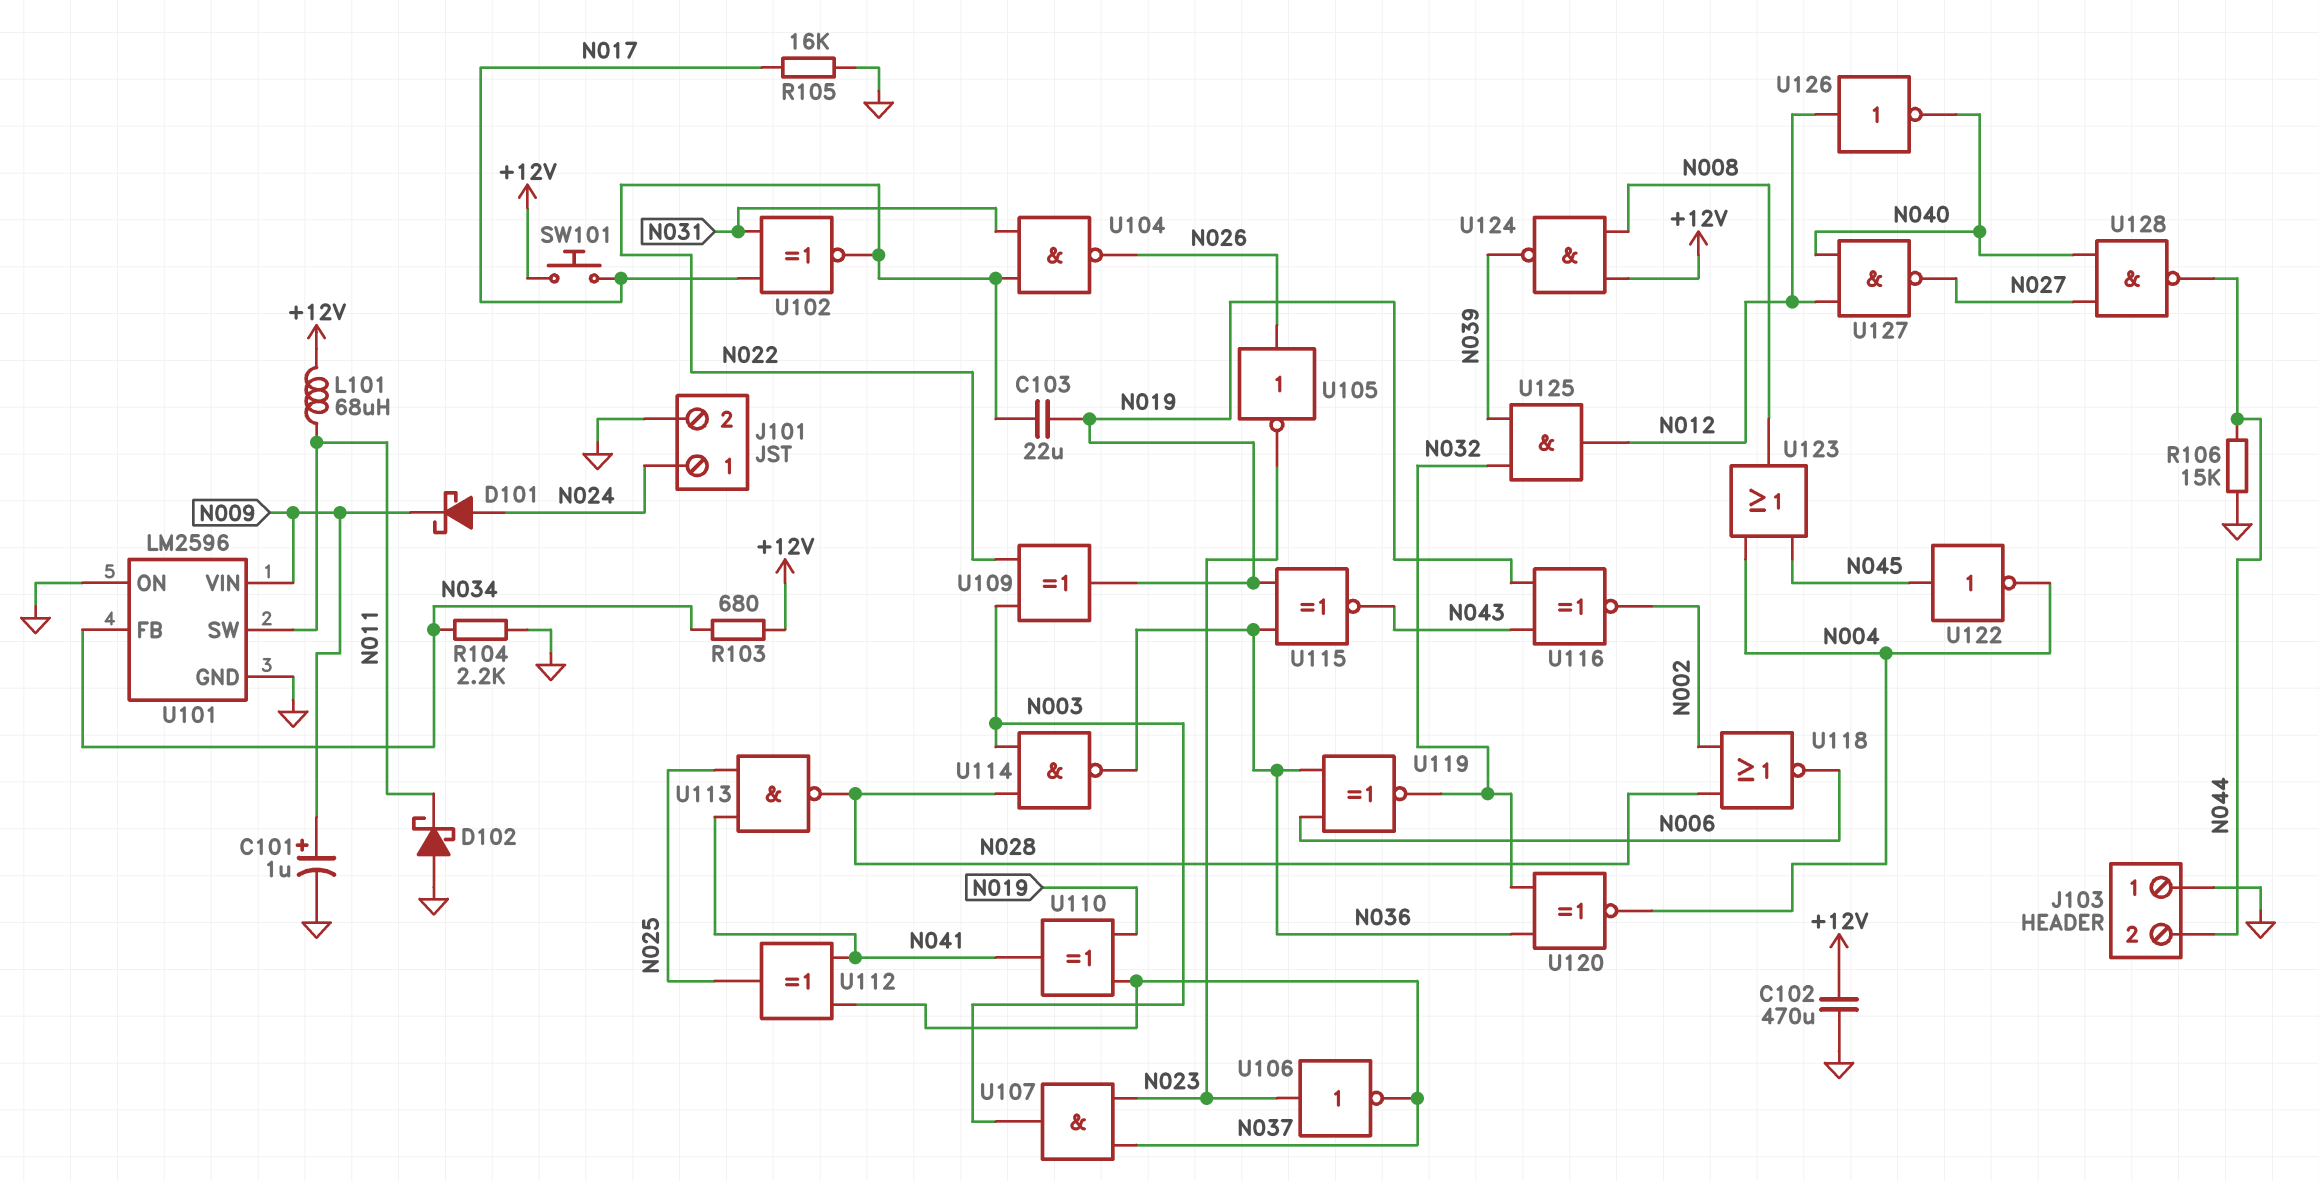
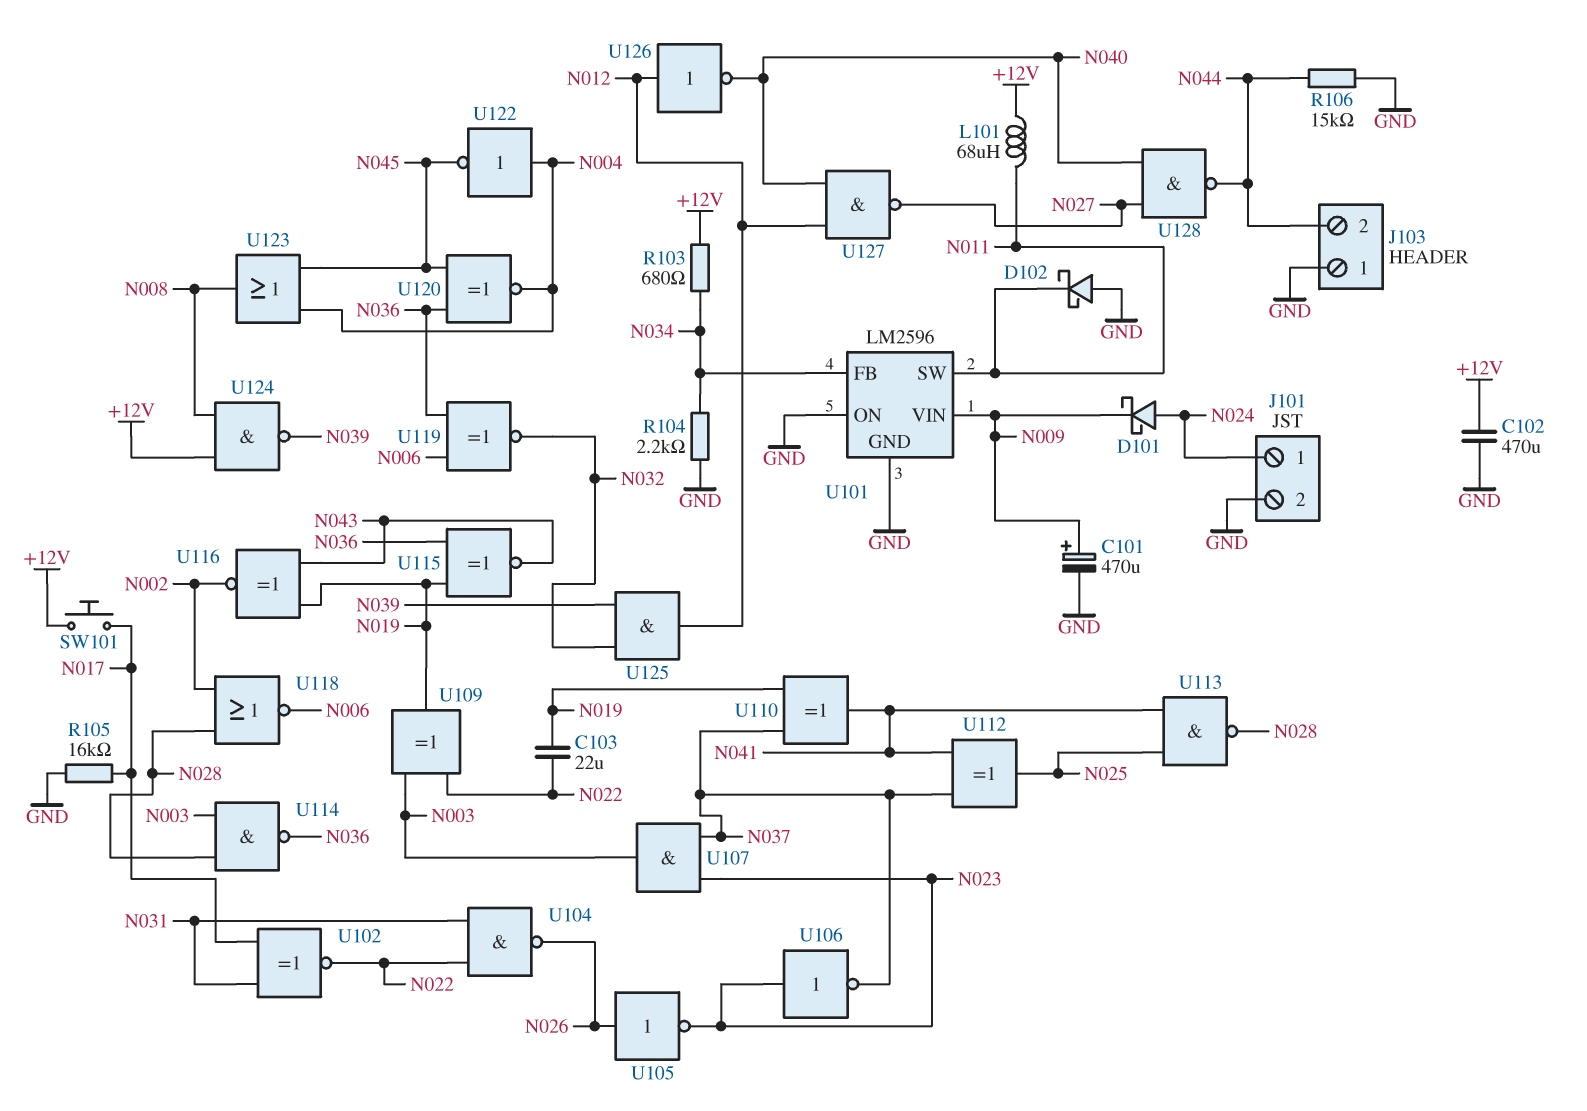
C101: 1uF (plus N009, minus GND) -> 470uF (plus N009, minus GND)
U120: XNOR (in N032, in N036, out N004) -> XNOR (in N036, in N045, out N004)
U122: NOT (in N045, out N004) -> NOT (in N004, out N045)

